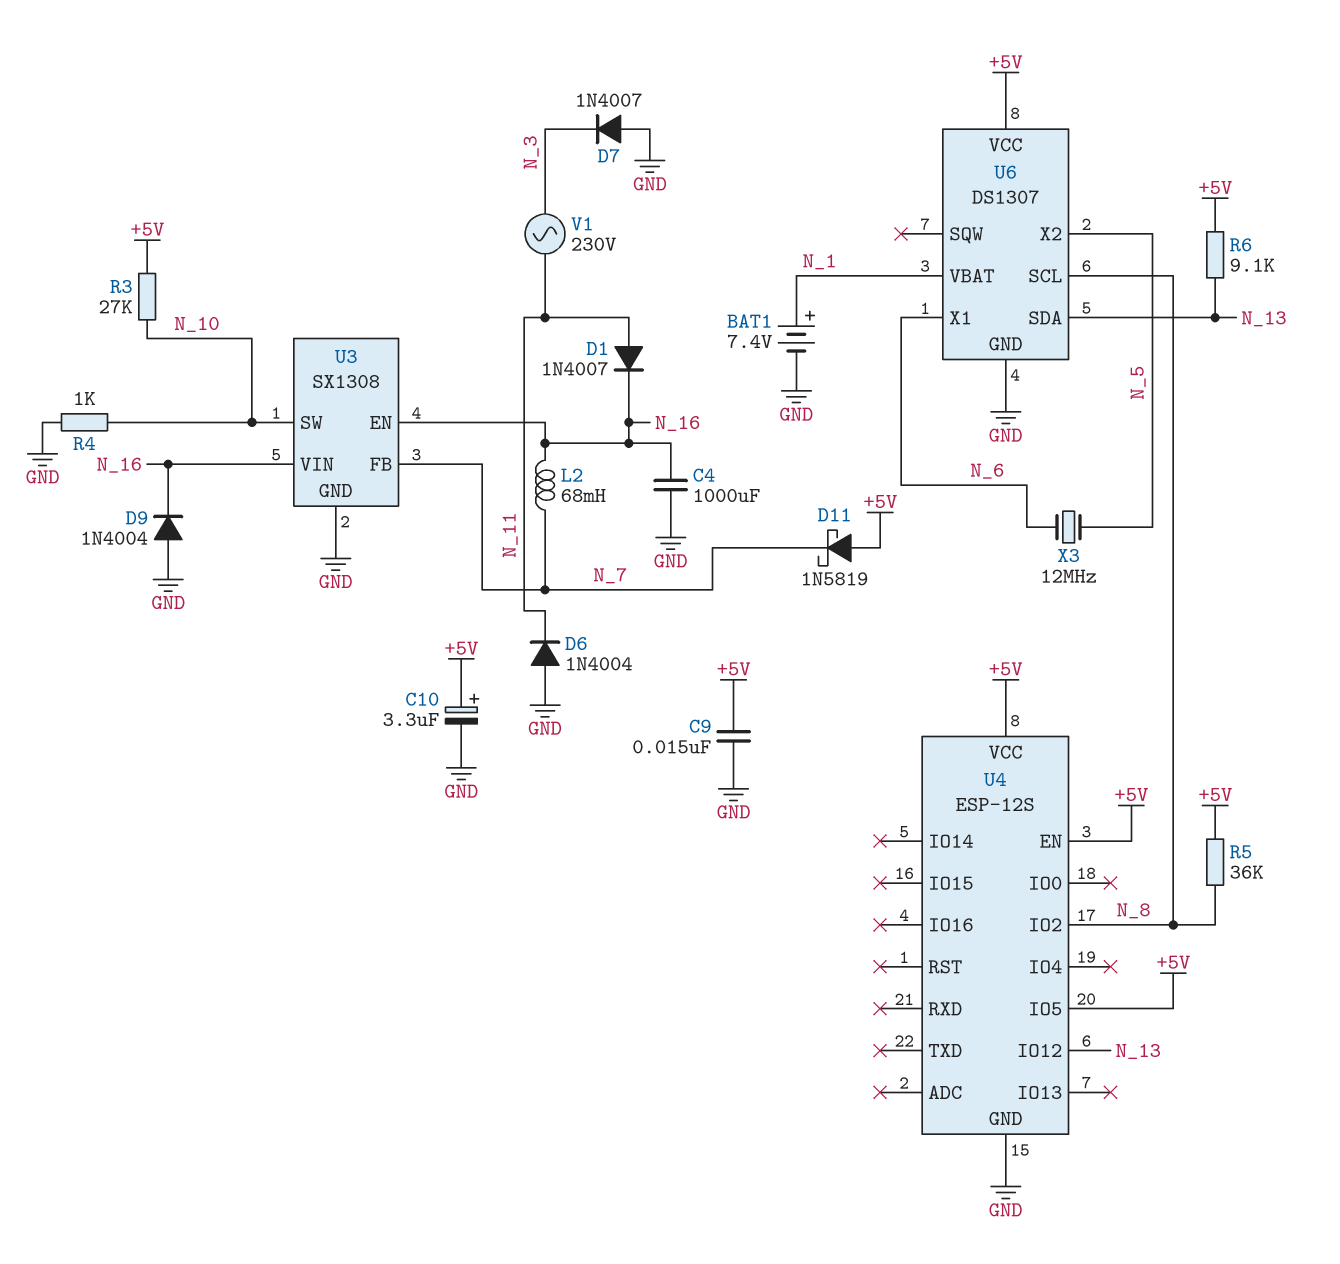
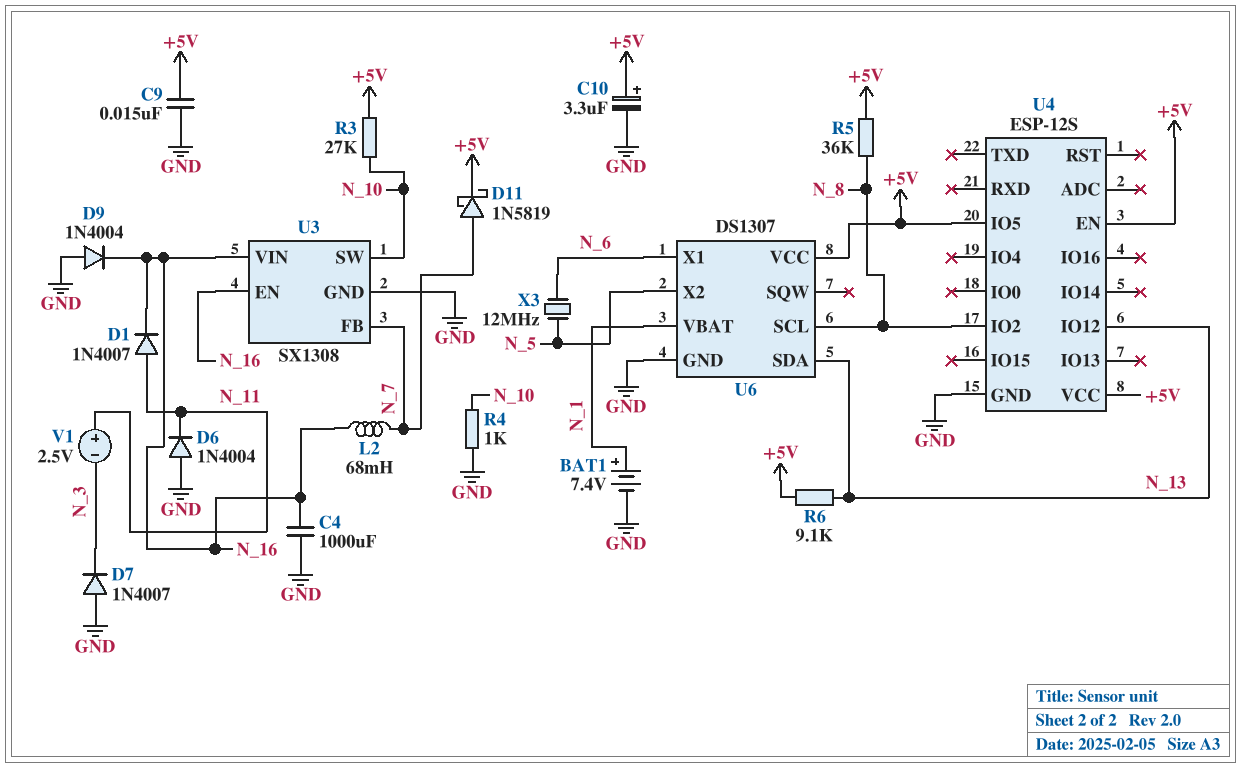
D11: schottky 1N5819 (A +5V, K N_7) -> schottky 1N5819 (A N_7, K +5V)
V1: AC 230V (N_3, N_11) -> 2.5V (plus N_11, minus N_3)

